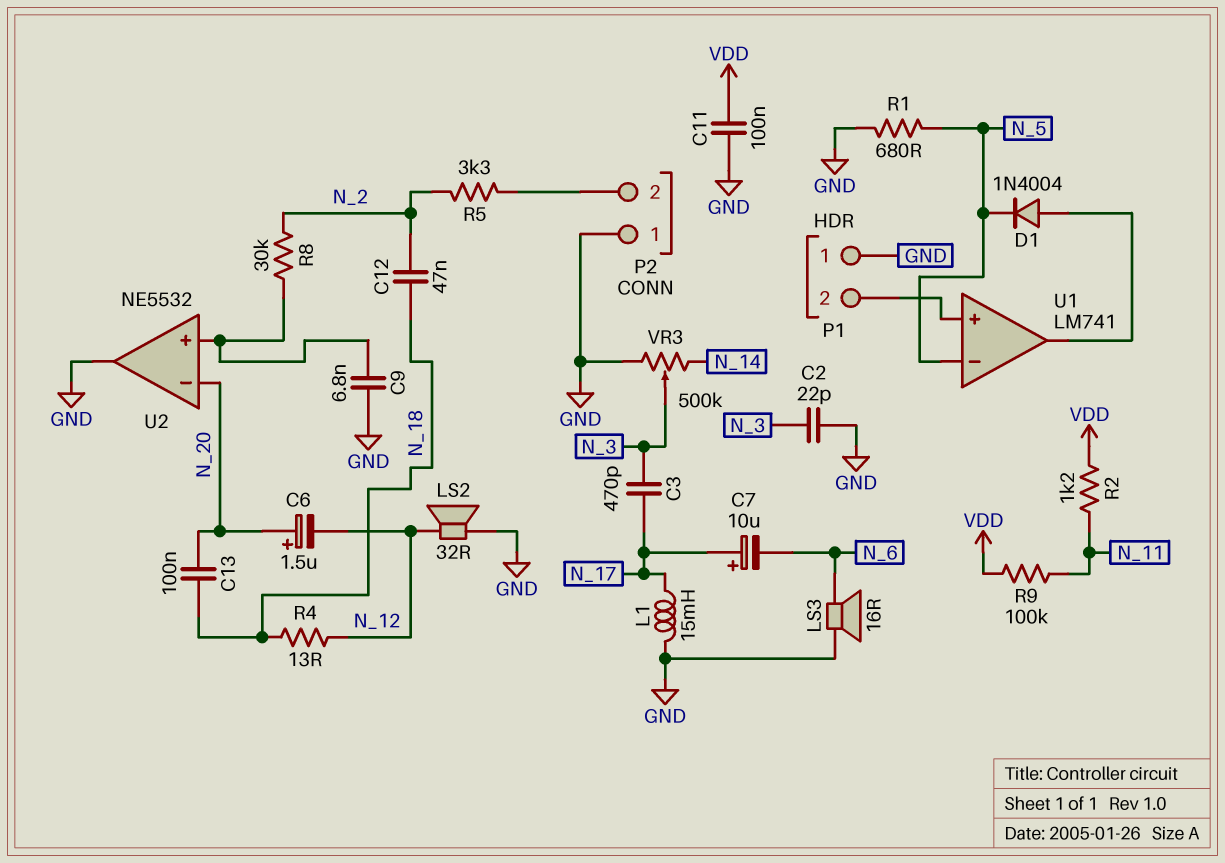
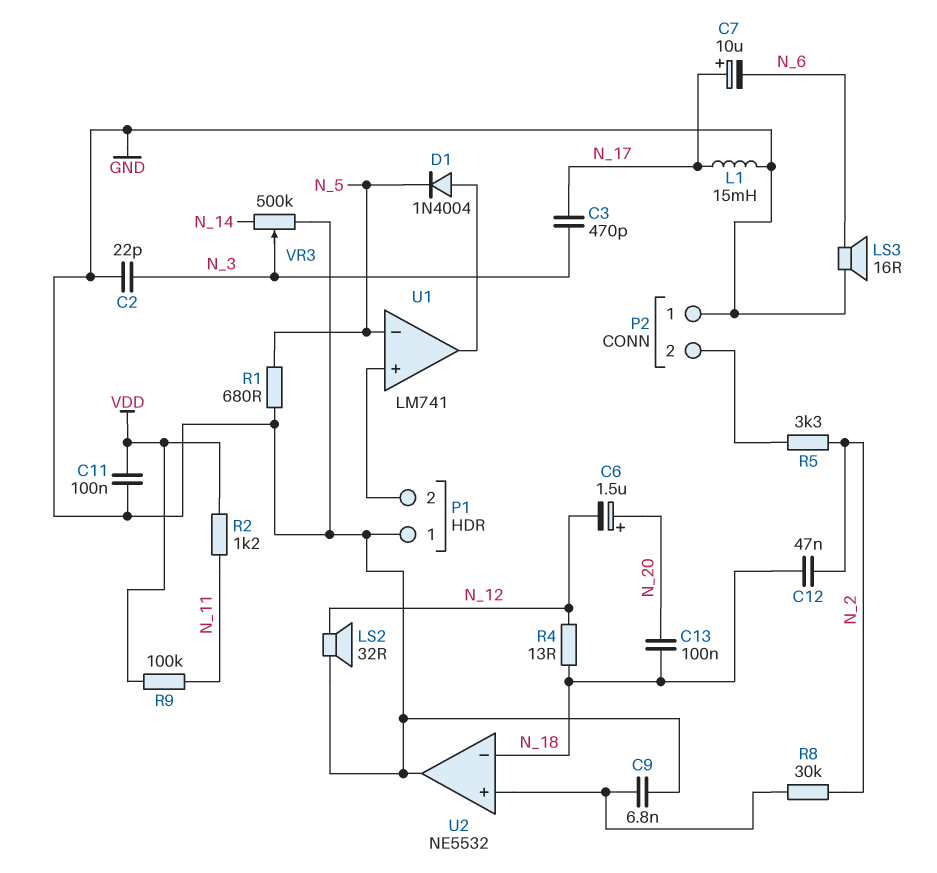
U2 pin in-: N_20 -> N_18

